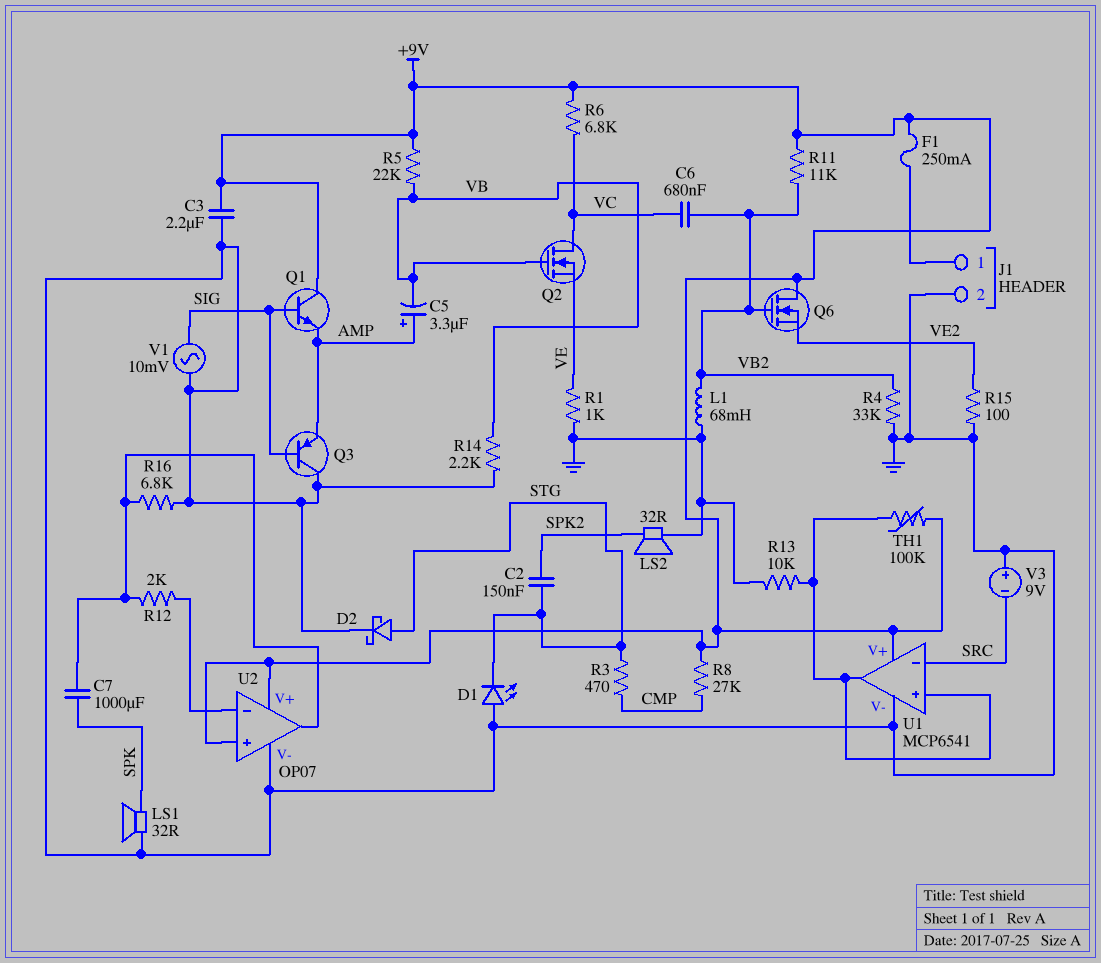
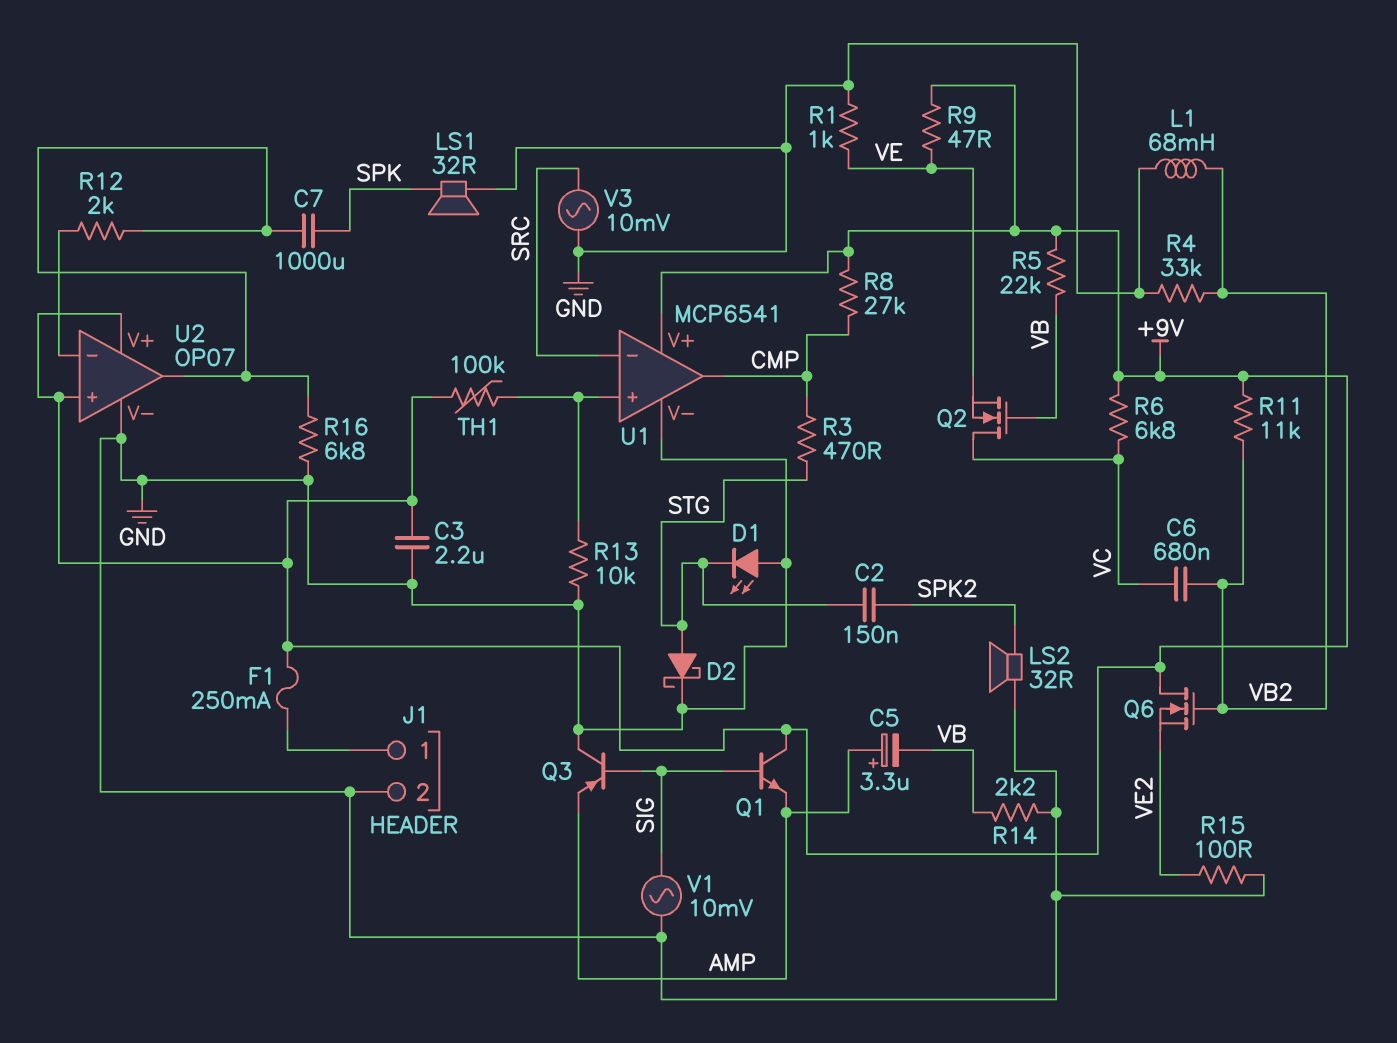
R9: none -> 47 (+9V, VE)
U1 pin out: U1/in+ -> CMP
V3: 9V (plus GND, minus SRC) -> AC 10mV (GND, SRC)

